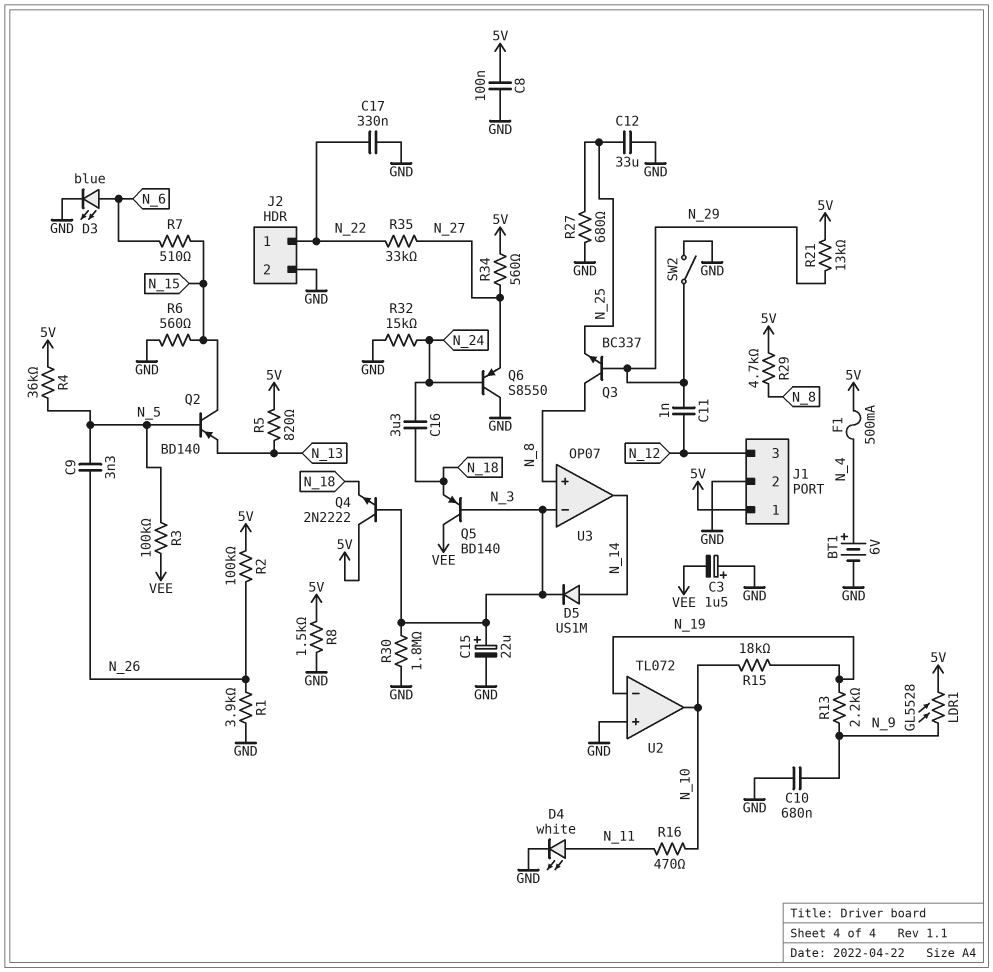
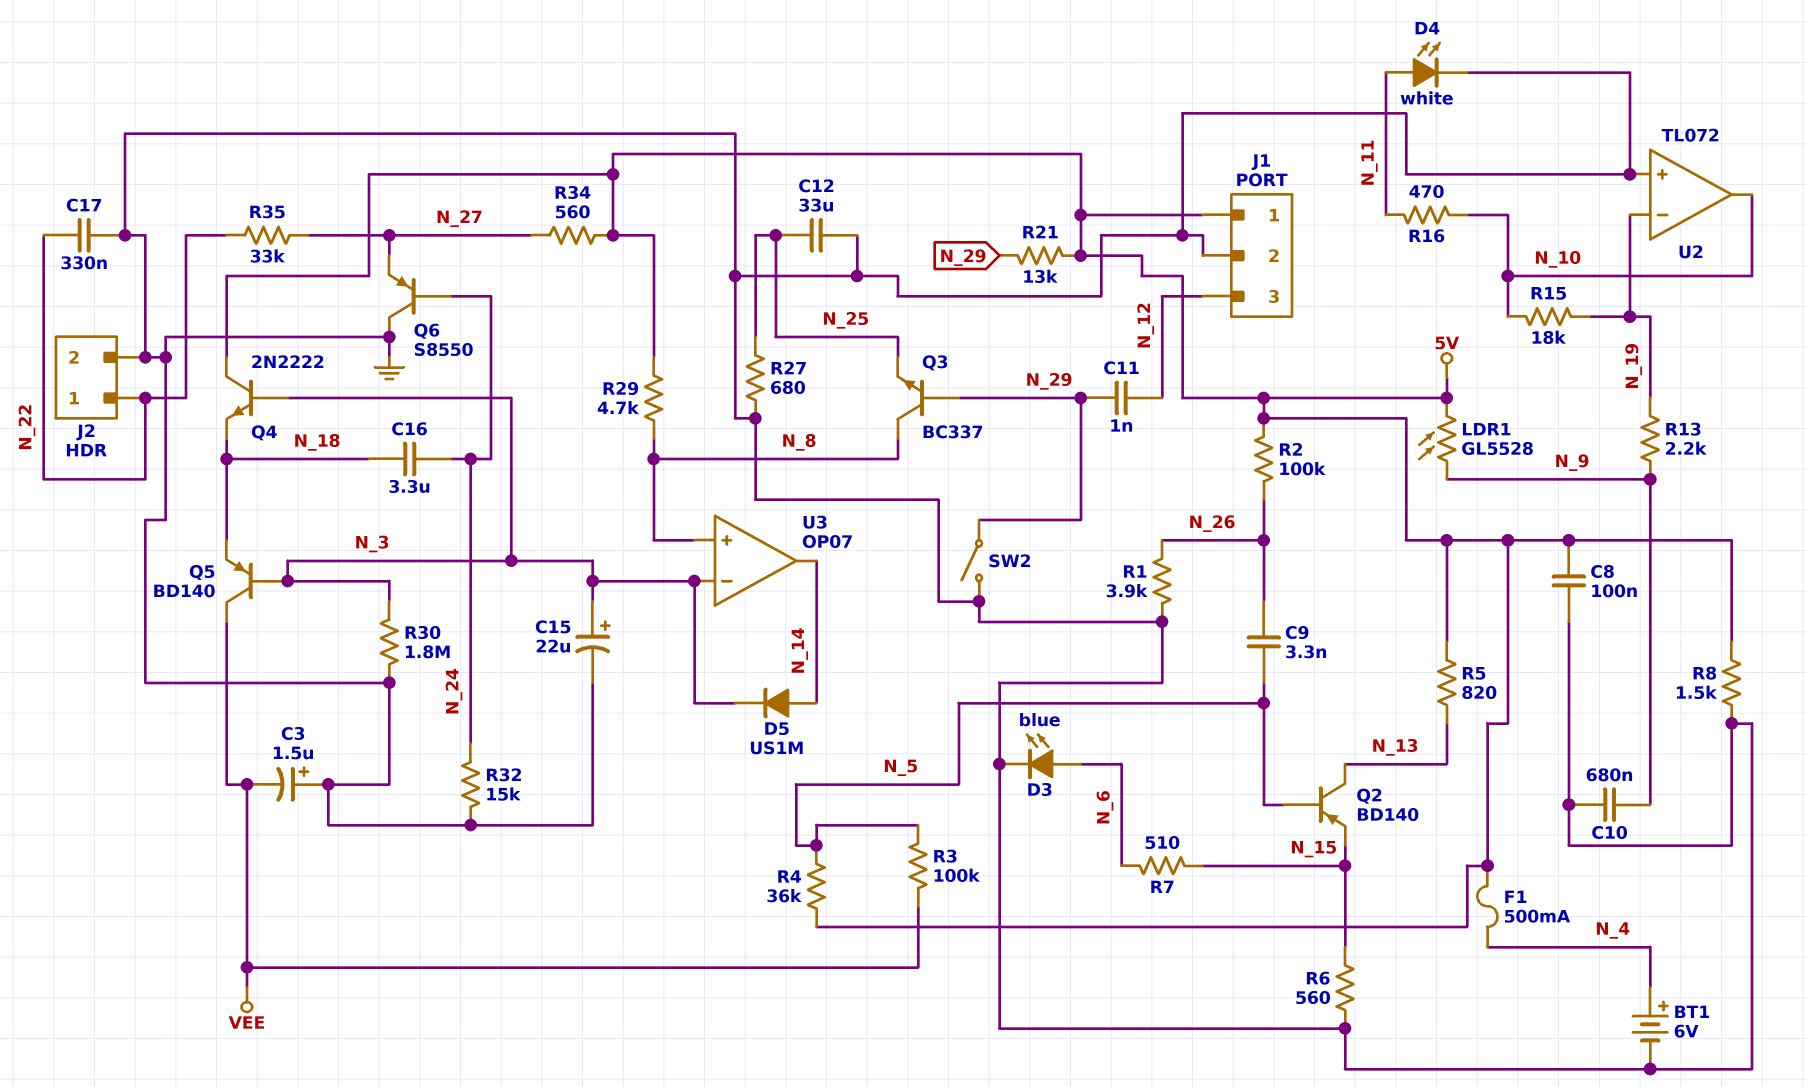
Q2: PNP BD140 (B N_5, C N_15, E N_13) -> PNP BD140 (B N_5, C N_13, E N_15)

